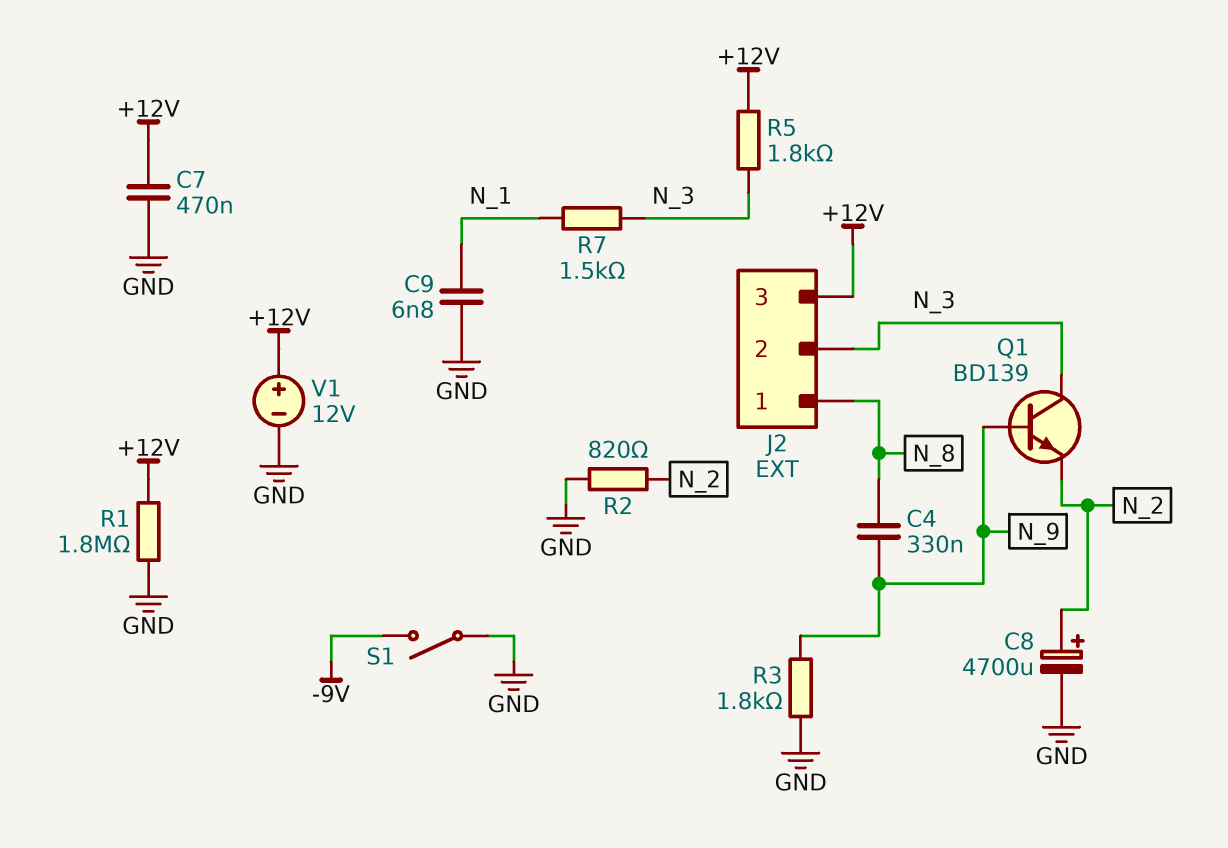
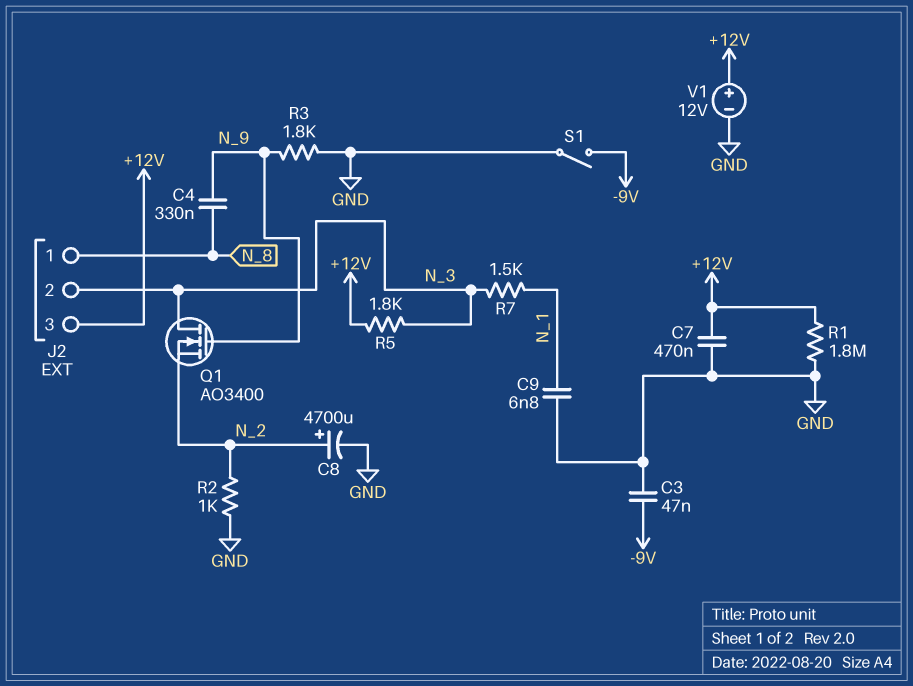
C3: none -> 47nF (-9V, GND)
Q1: NPN BD139 (B N_9, C N_3, E N_2) -> NMOS AO3400 (G N_9, D N_3, S N_2)
R2: 820 (GND, N_2) -> 1k (GND, N_2)

